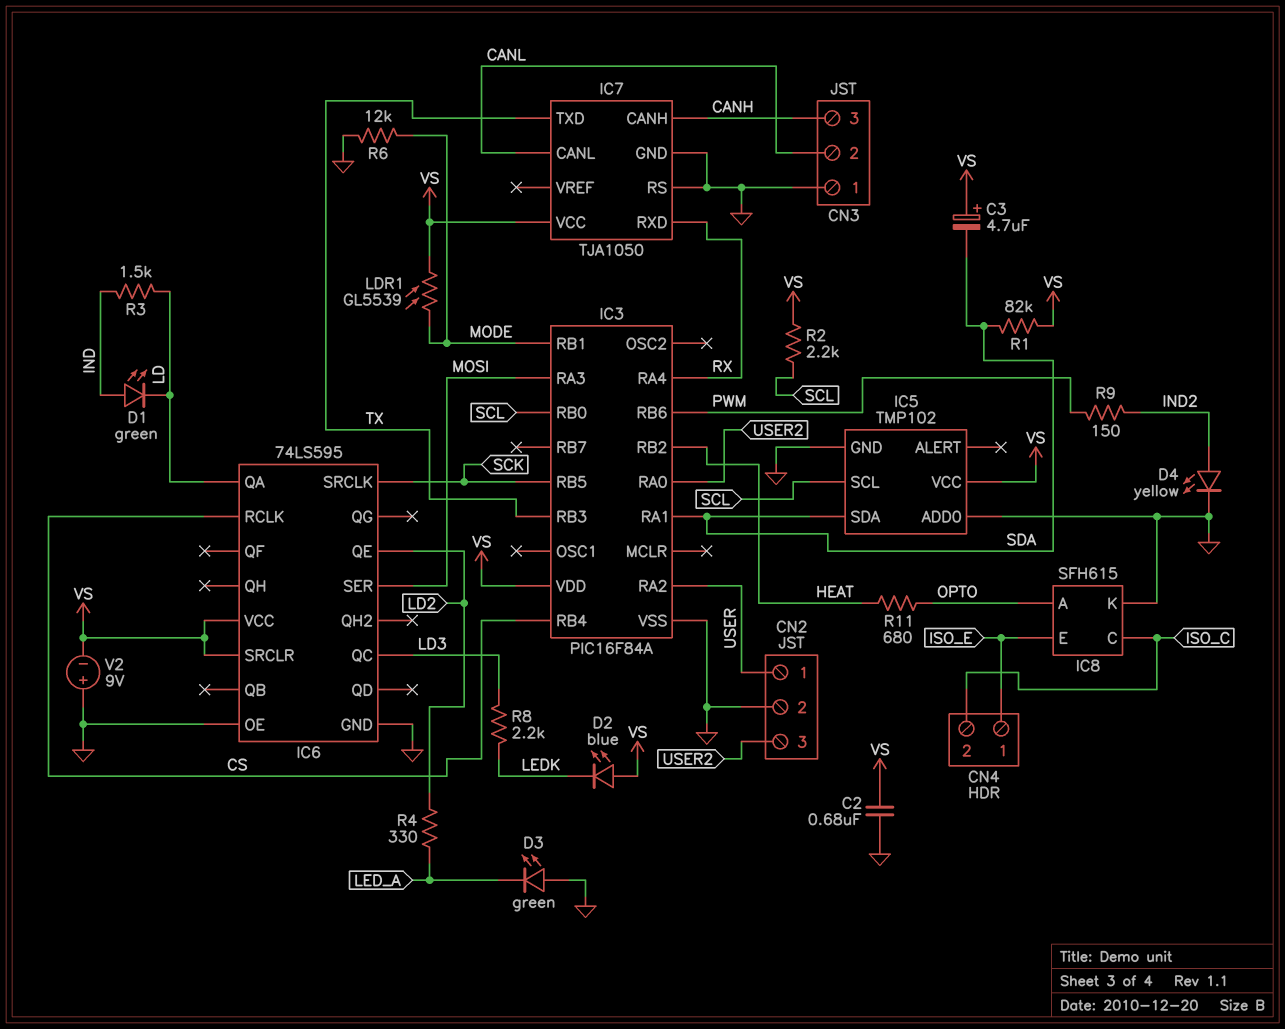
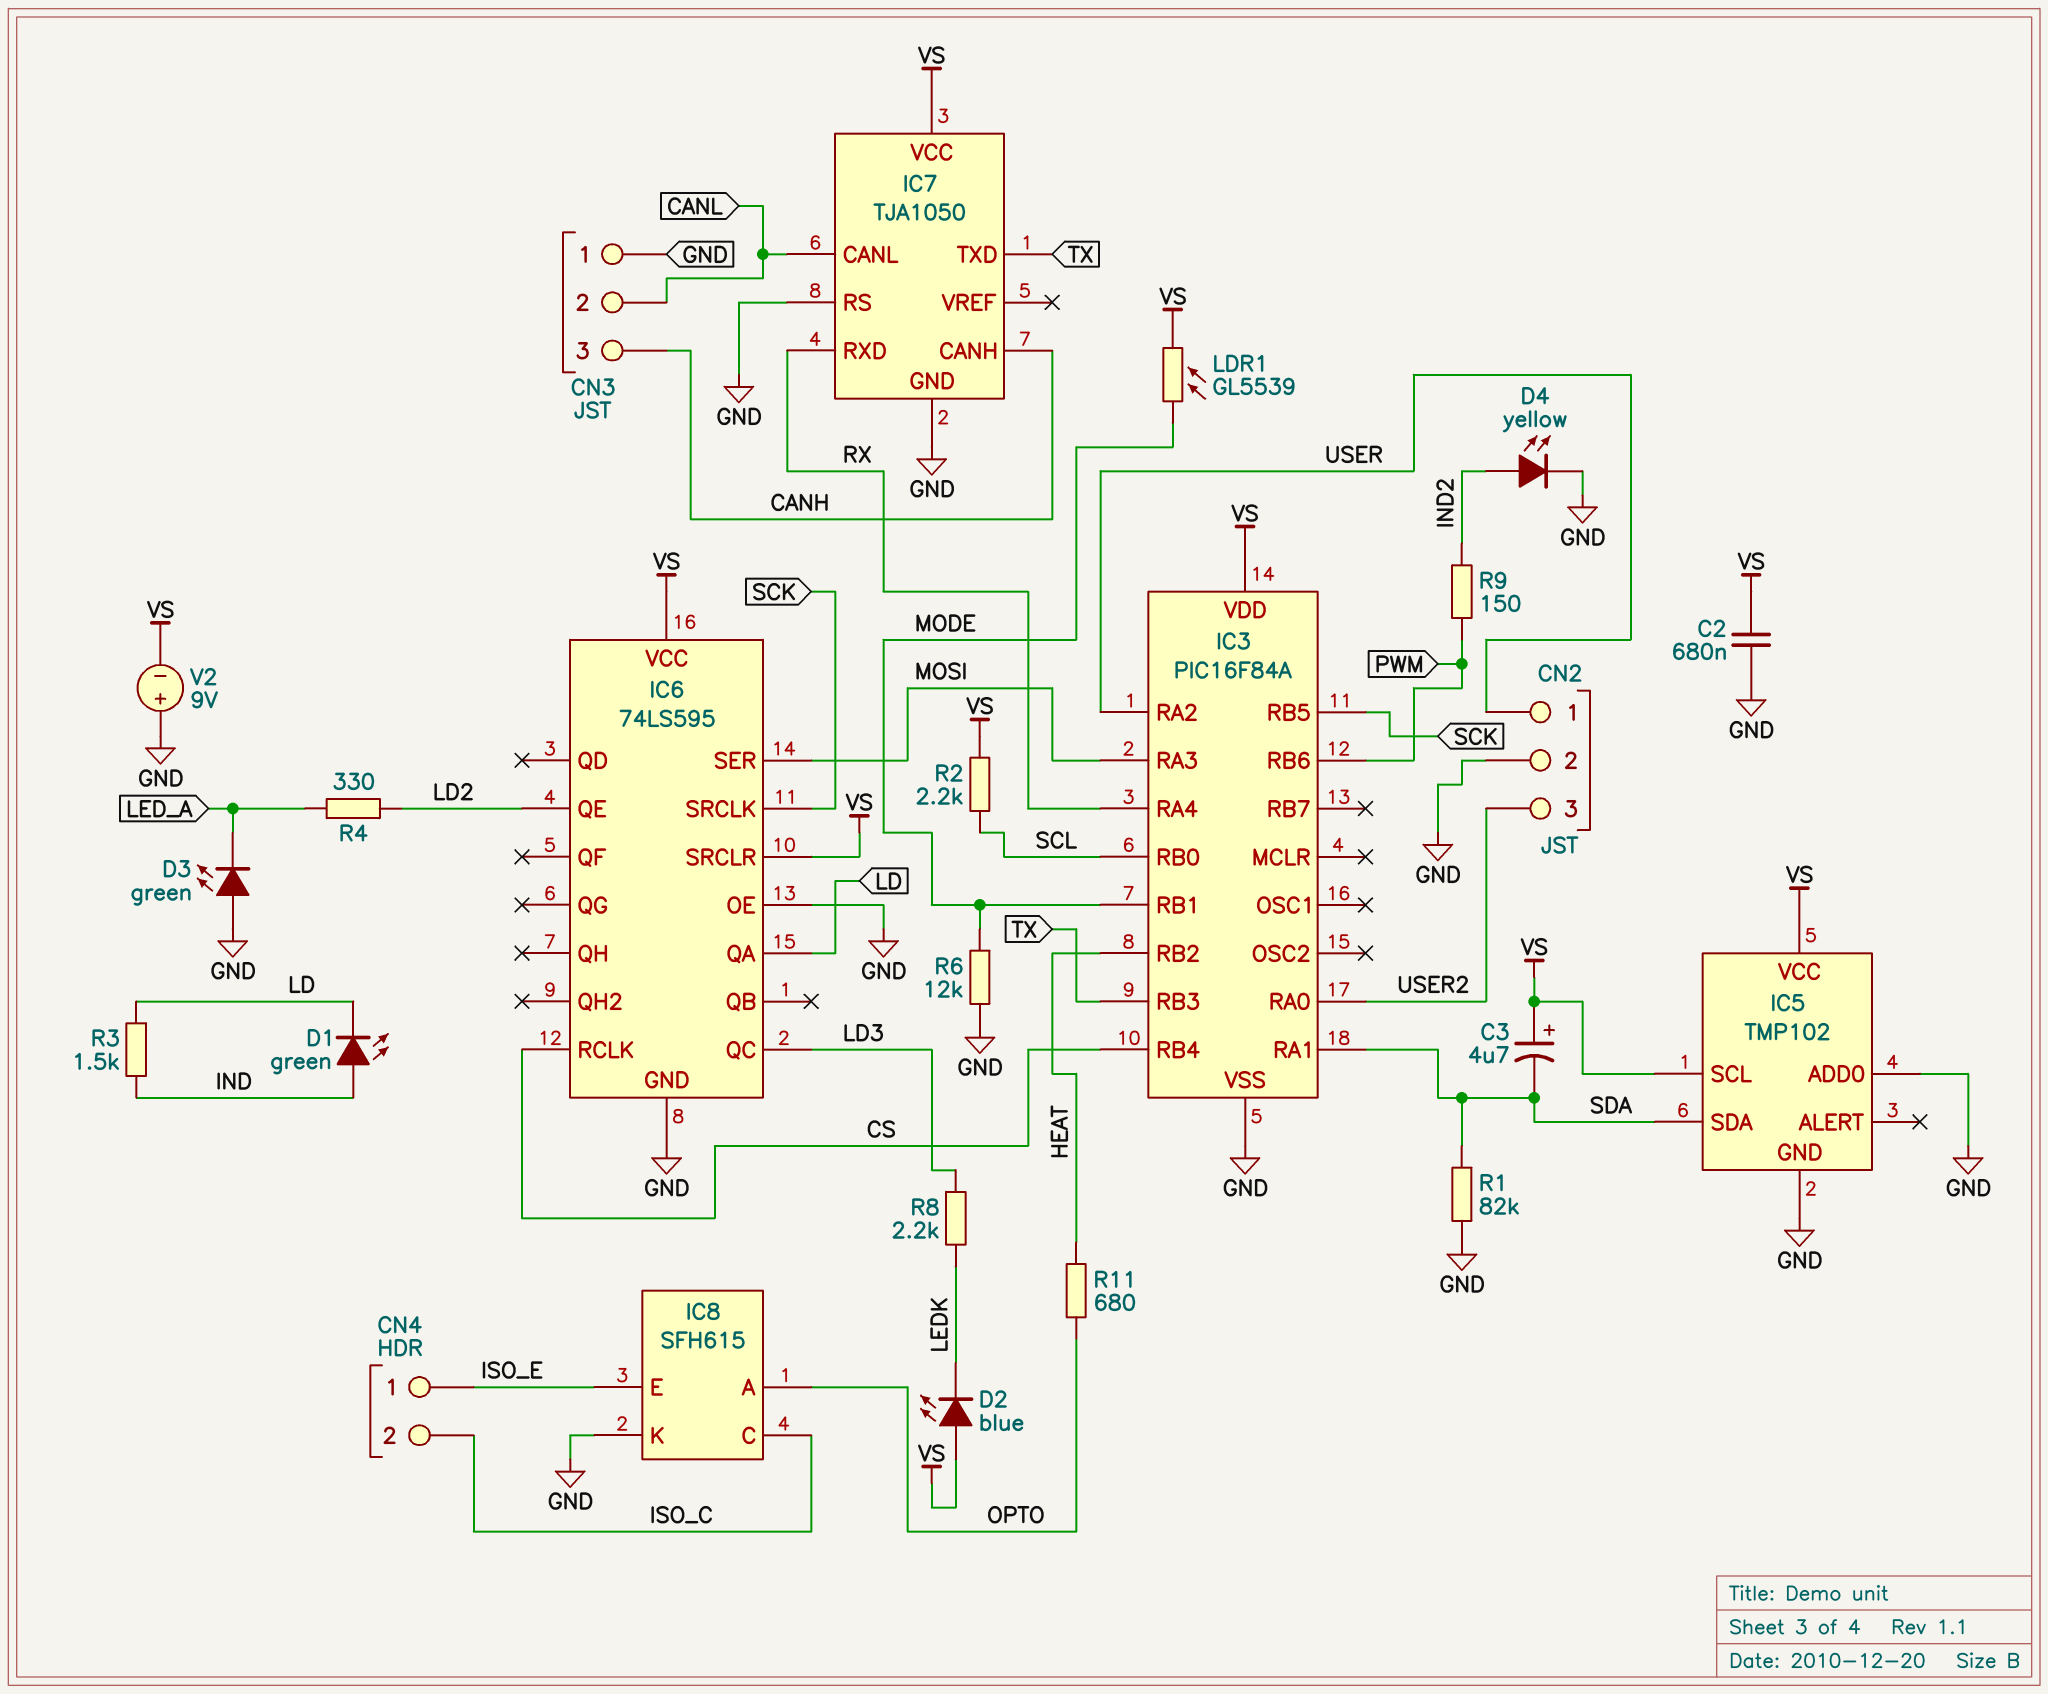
IC5 pin SCL: SCL -> VS
R1: 82k (SDA, VS) -> 82k (GND, SDA)

